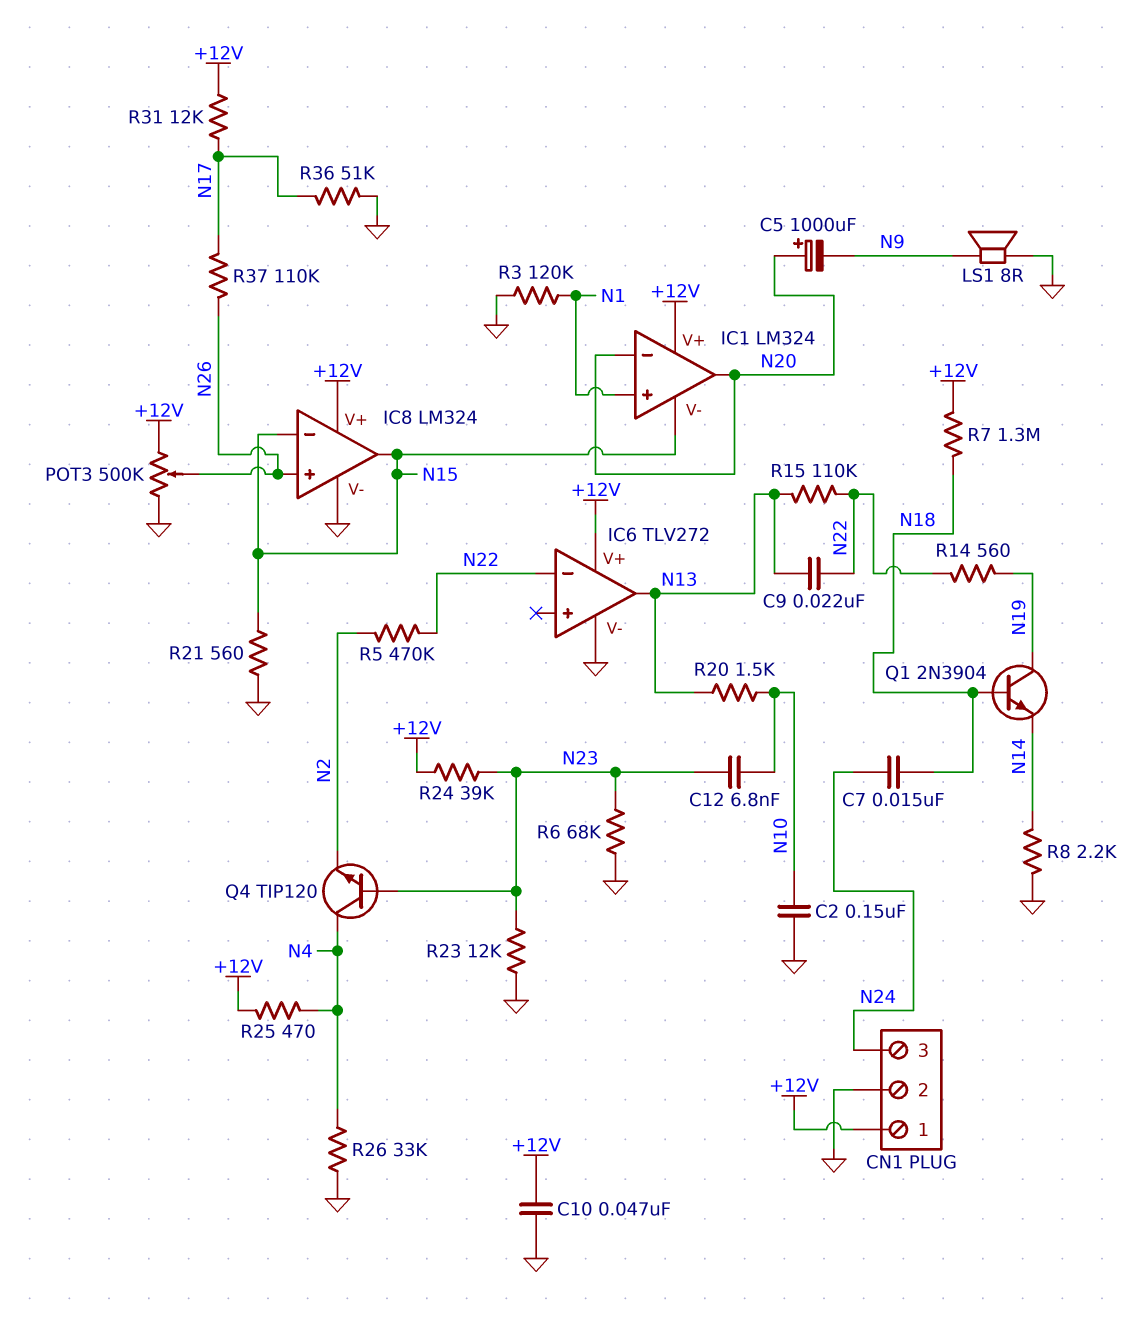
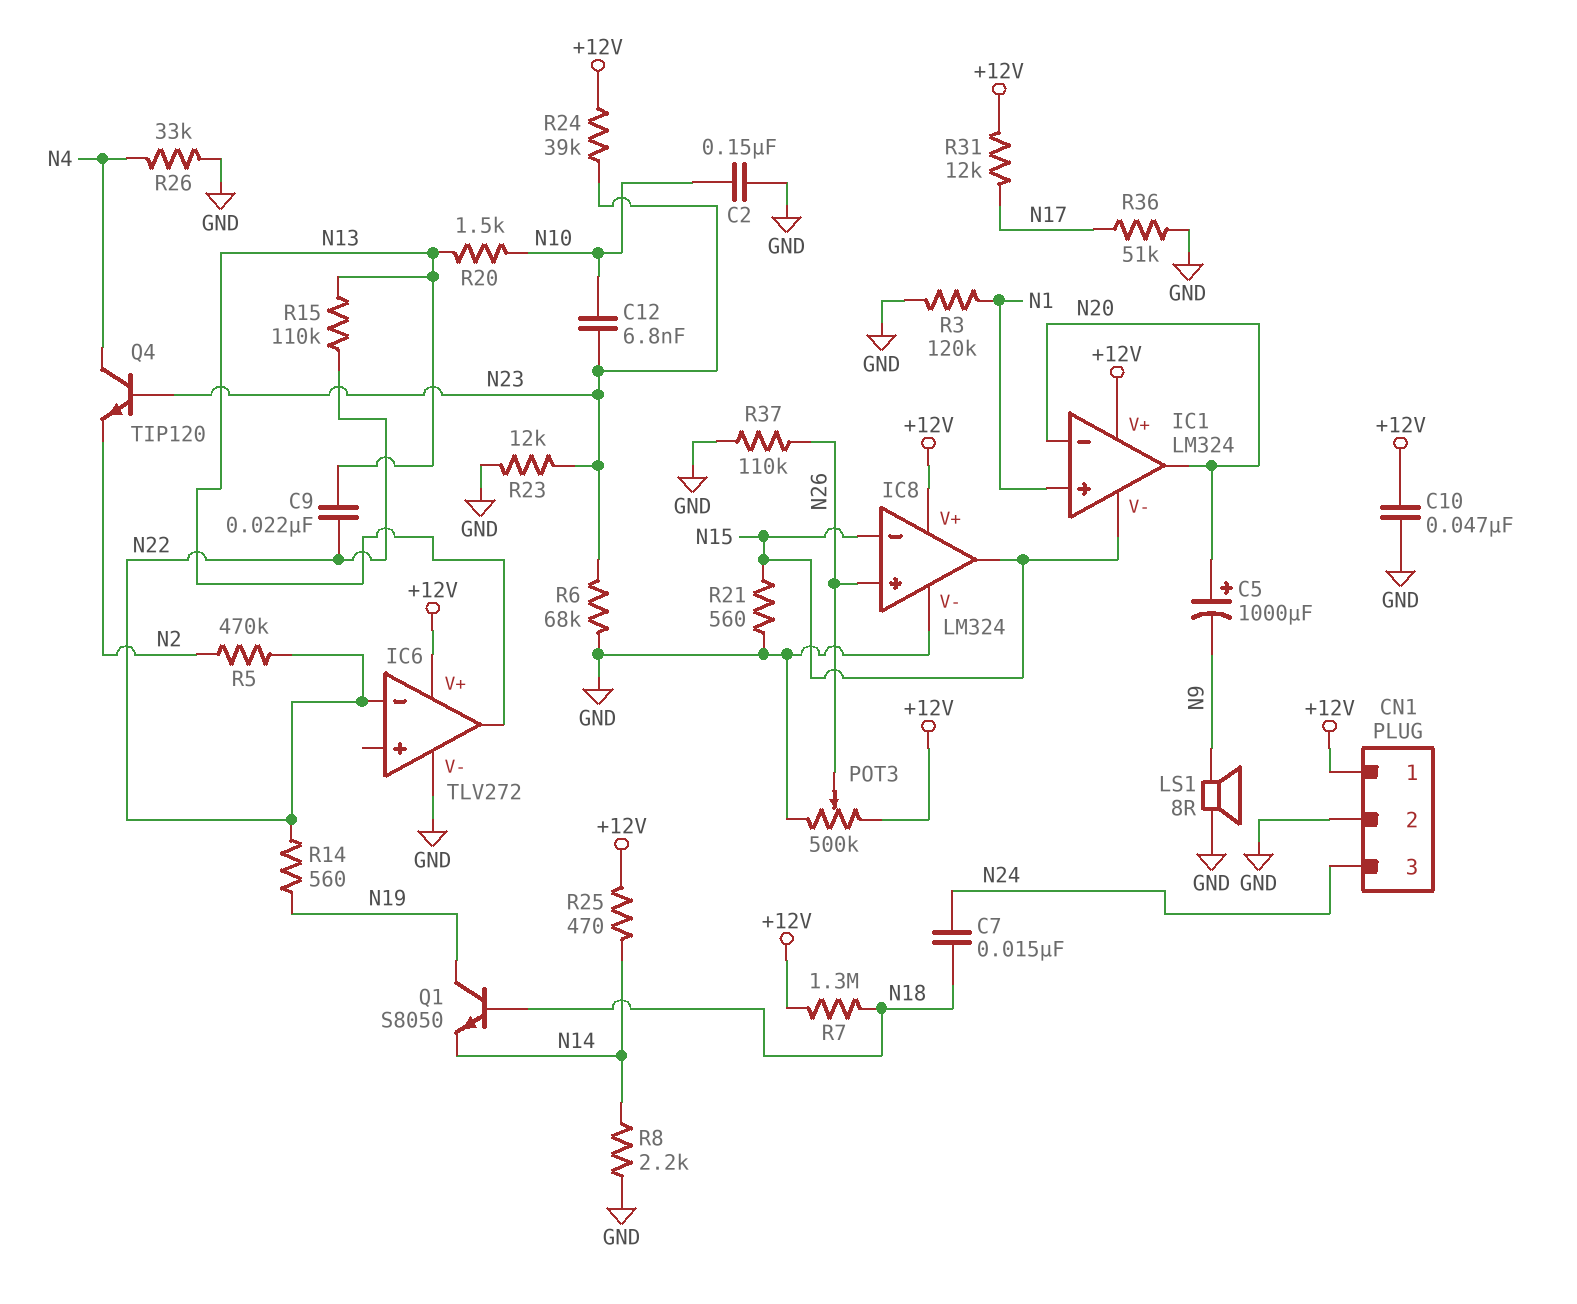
Q1: NPN 2N3904 (B N18, C N19, E N14) -> NPN S8050 (B N18, C N19, E N14)
R25: 470 (+12V, N4) -> 470 (+12V, N14)
R37: 110k (N17, N26) -> 110k (GND, N26)

